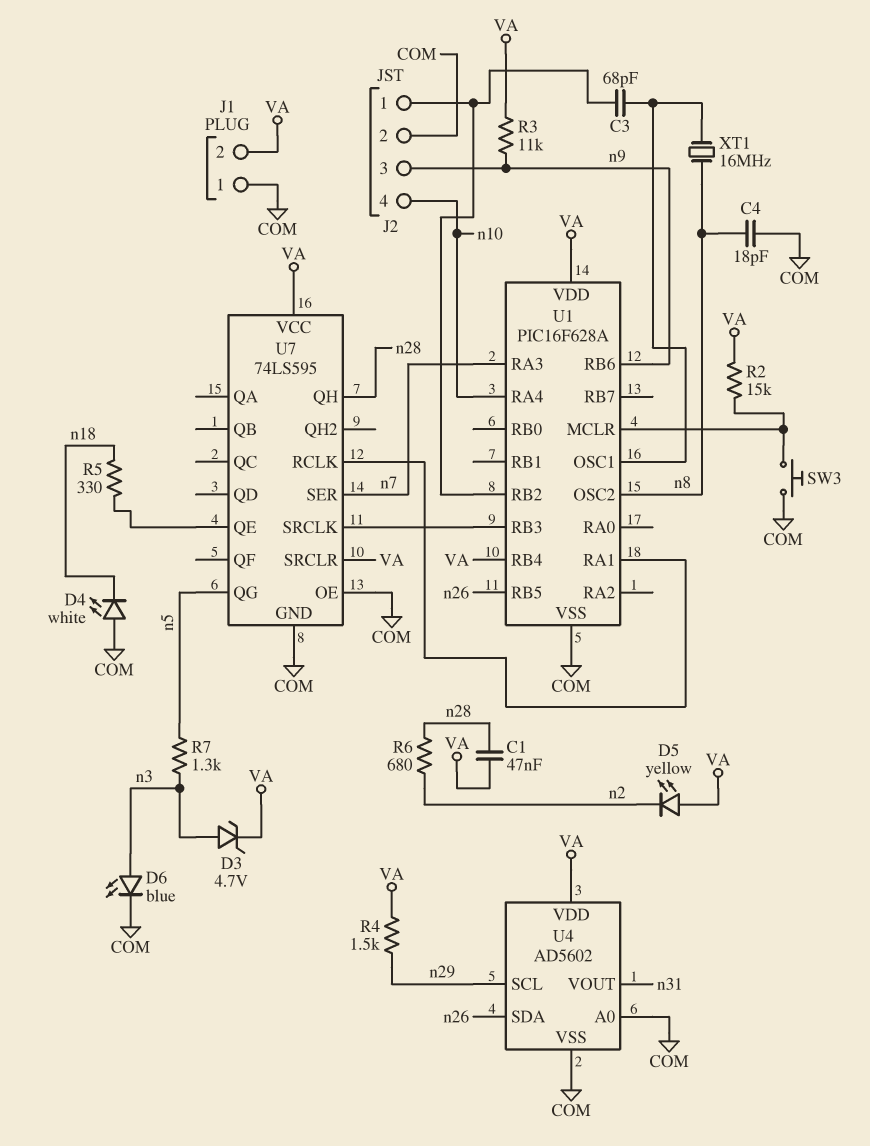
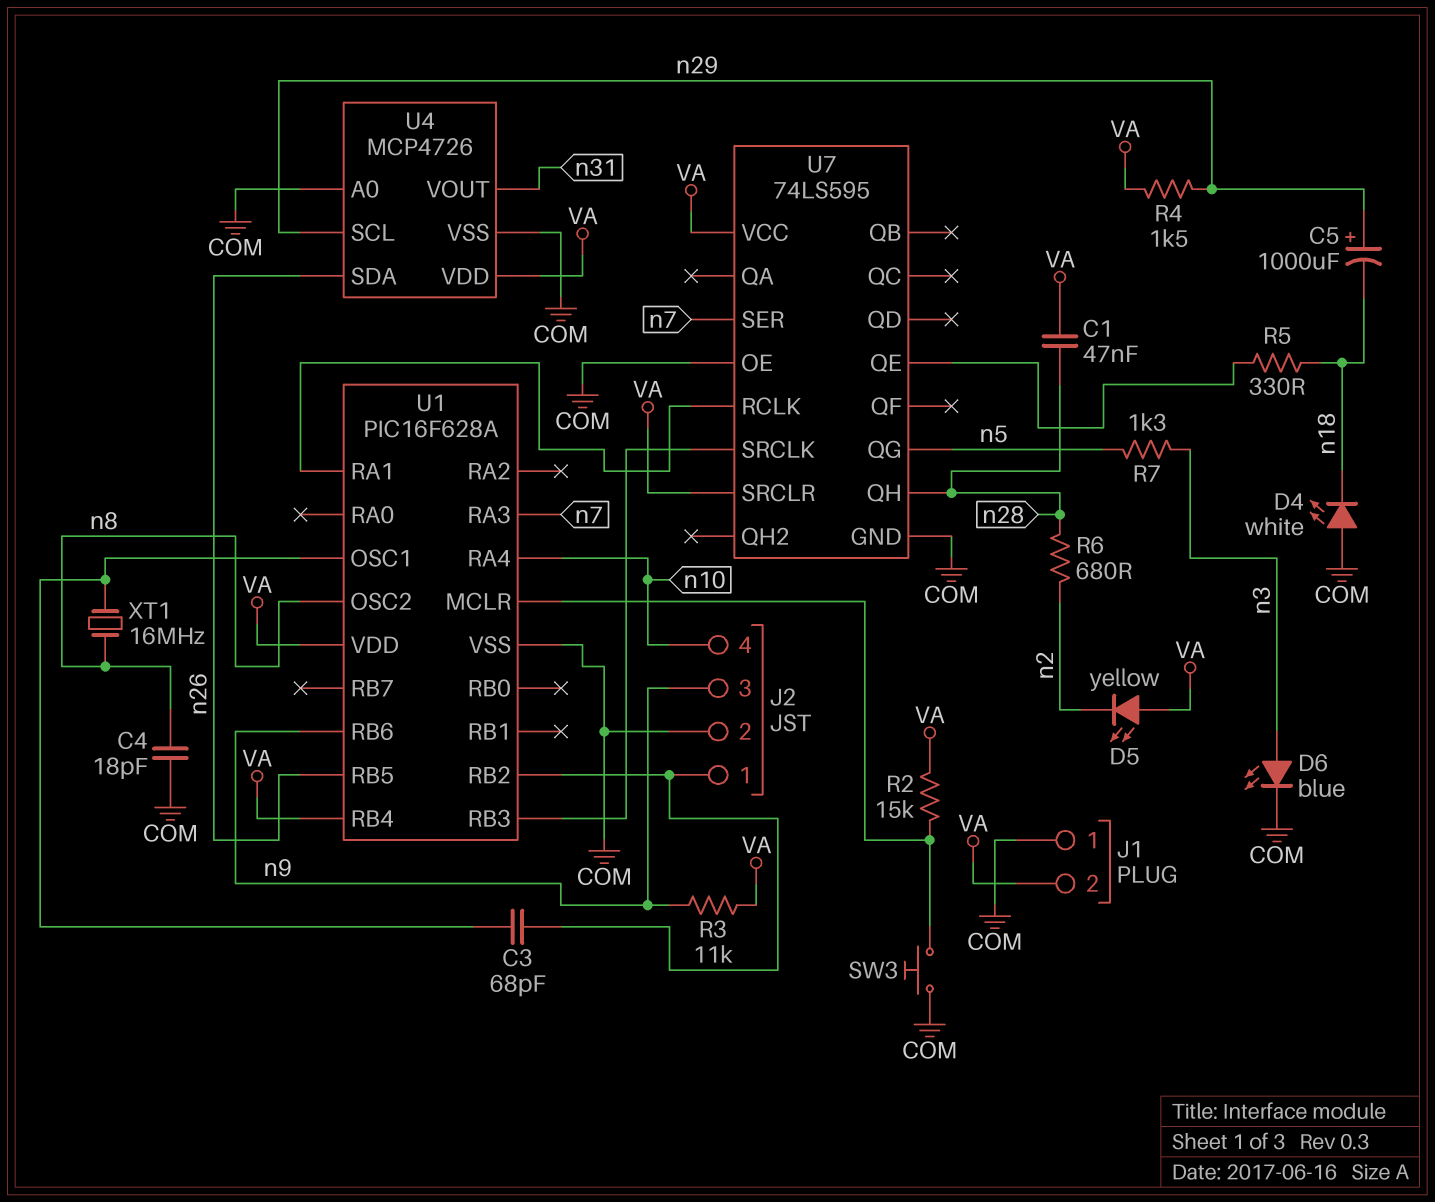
C5: none -> 1000uF (plus n29, minus n18)
D3: zener 4.7V (A n3, K VA) -> none
U4: AD5602 -> MCP4726

